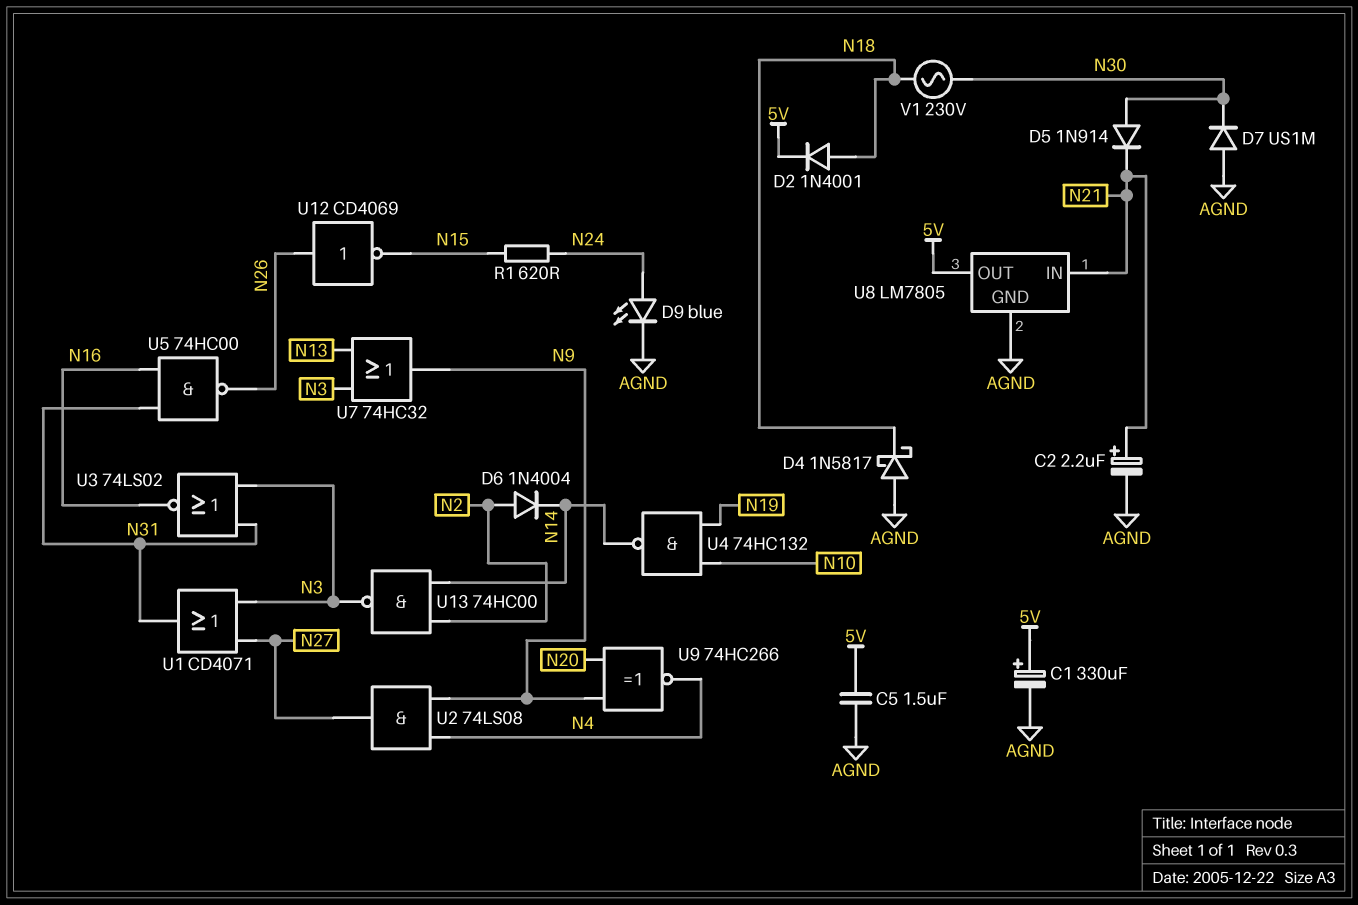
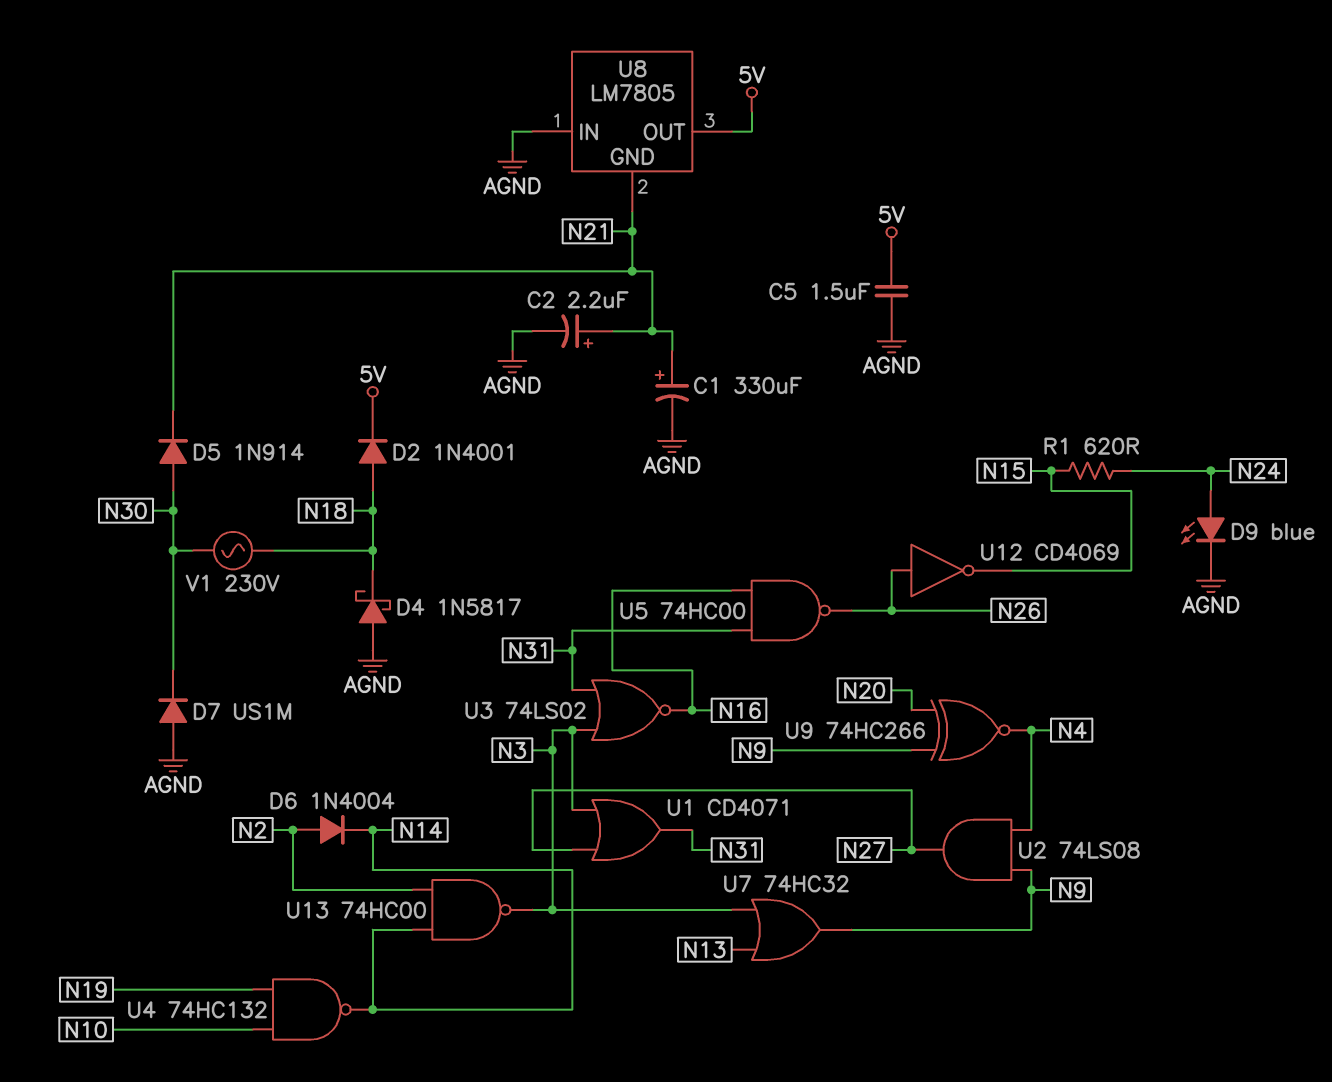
C1: 330uF (plus 5V, minus AGND) -> 330uF (plus N21, minus AGND)
U8 pin GND: AGND -> N21
U8 pin IN: N21 -> AGND

